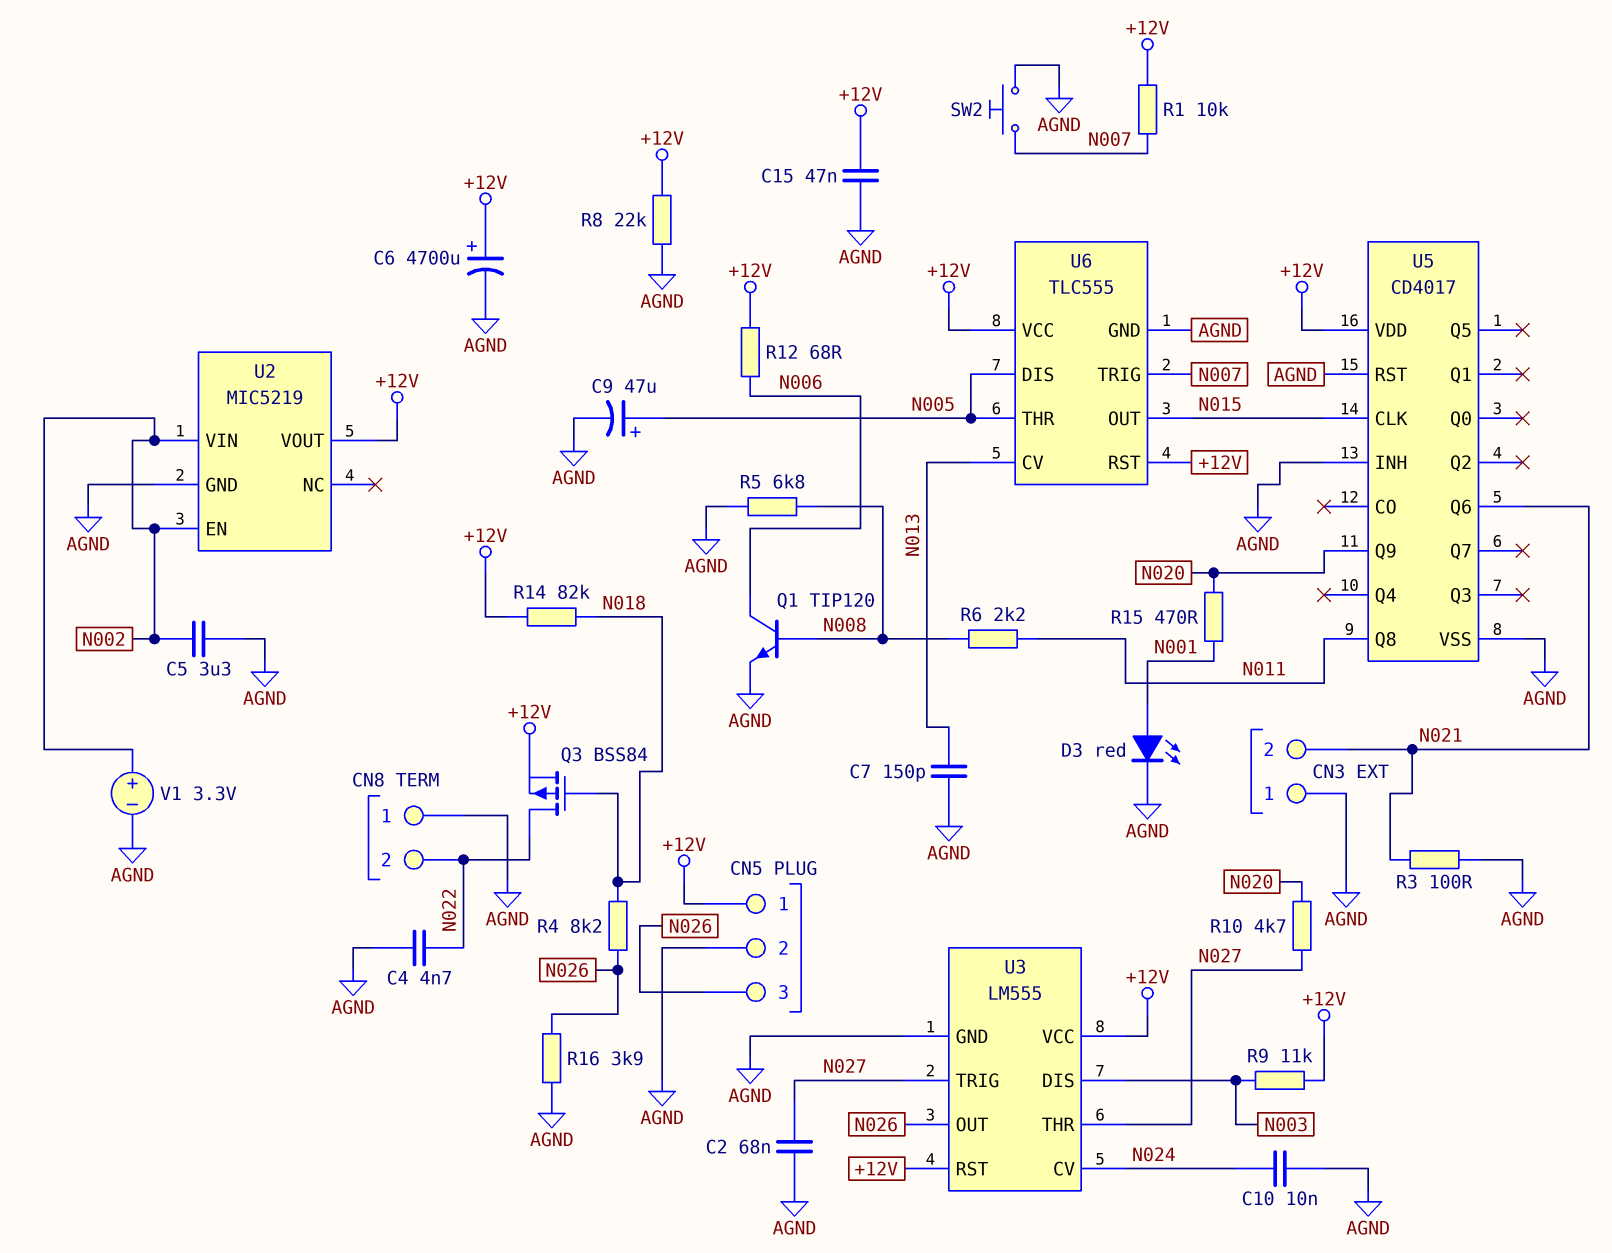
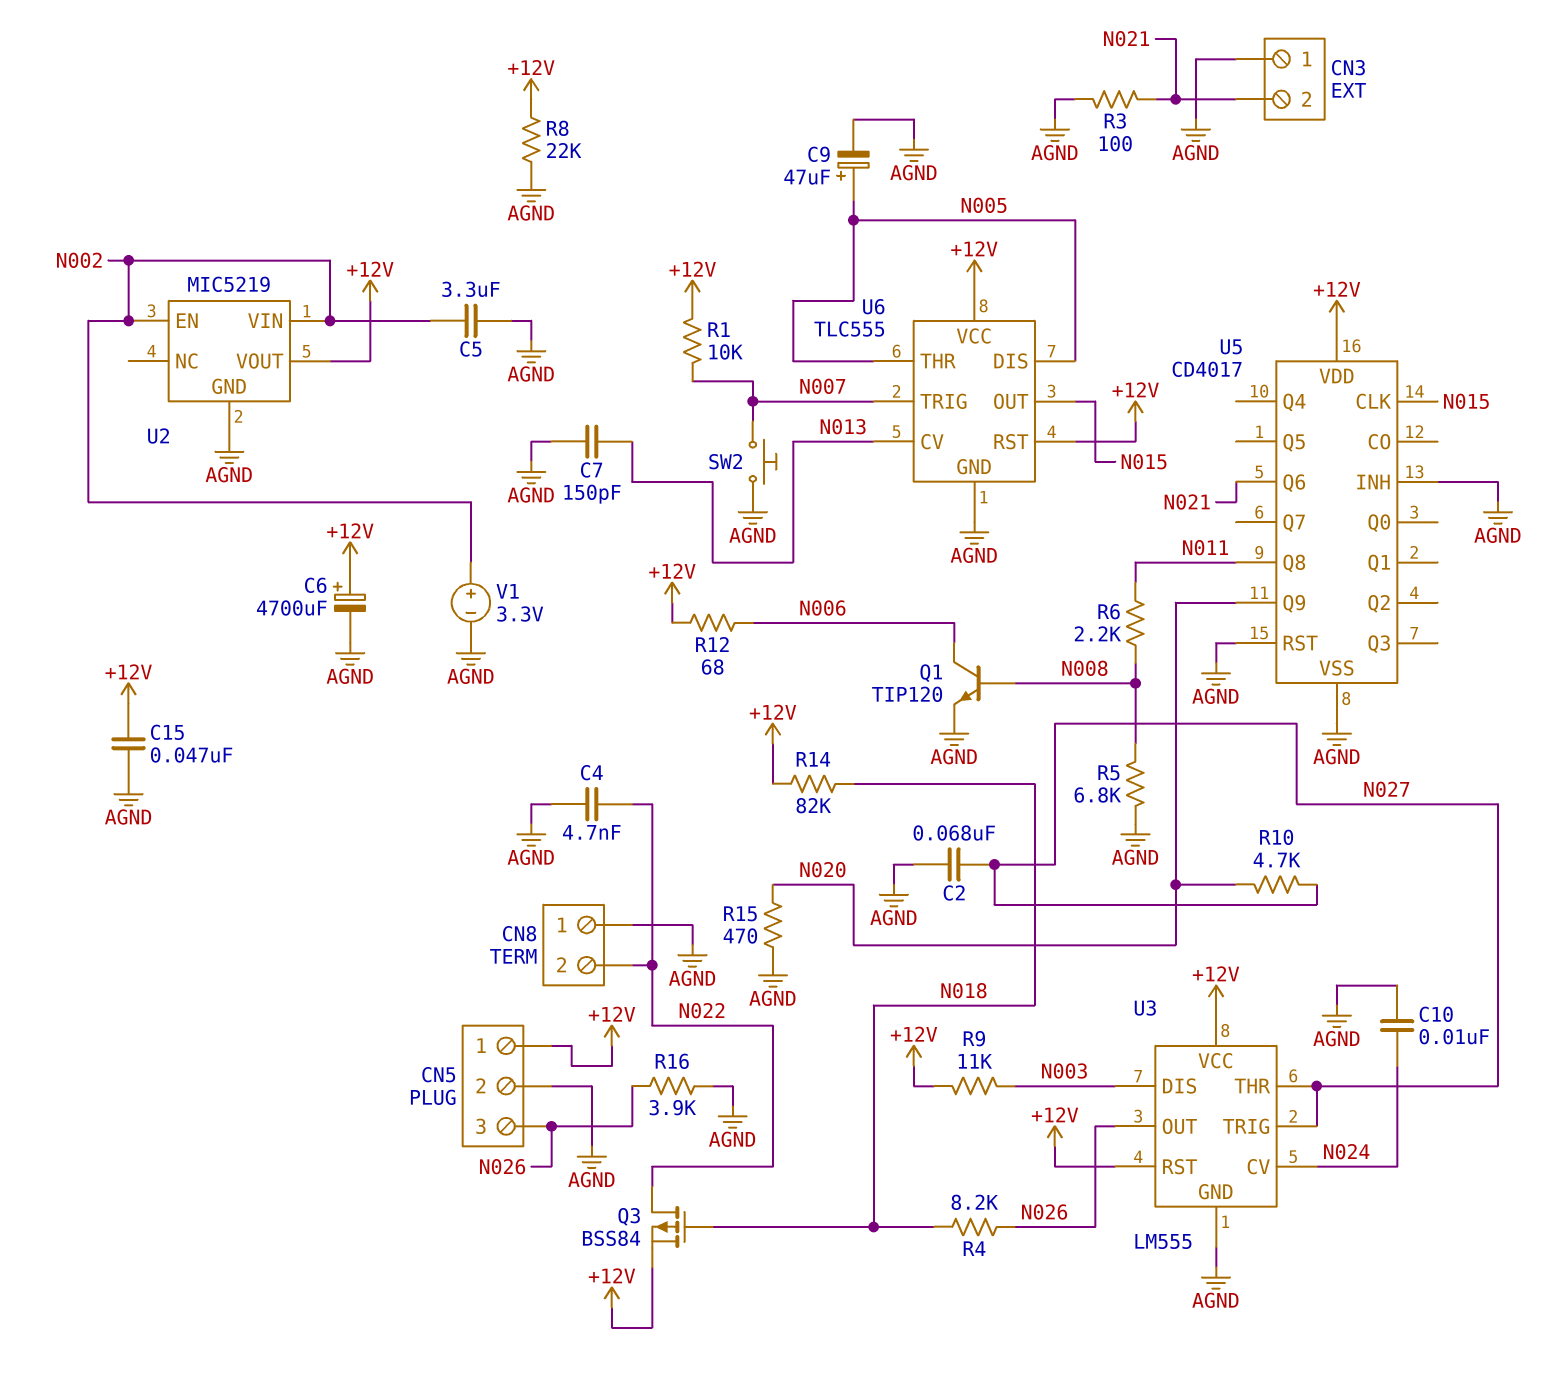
D3: LED red (A N001, K AGND) -> none
R15: 470 (N001, N020) -> 470 (AGND, N020)

